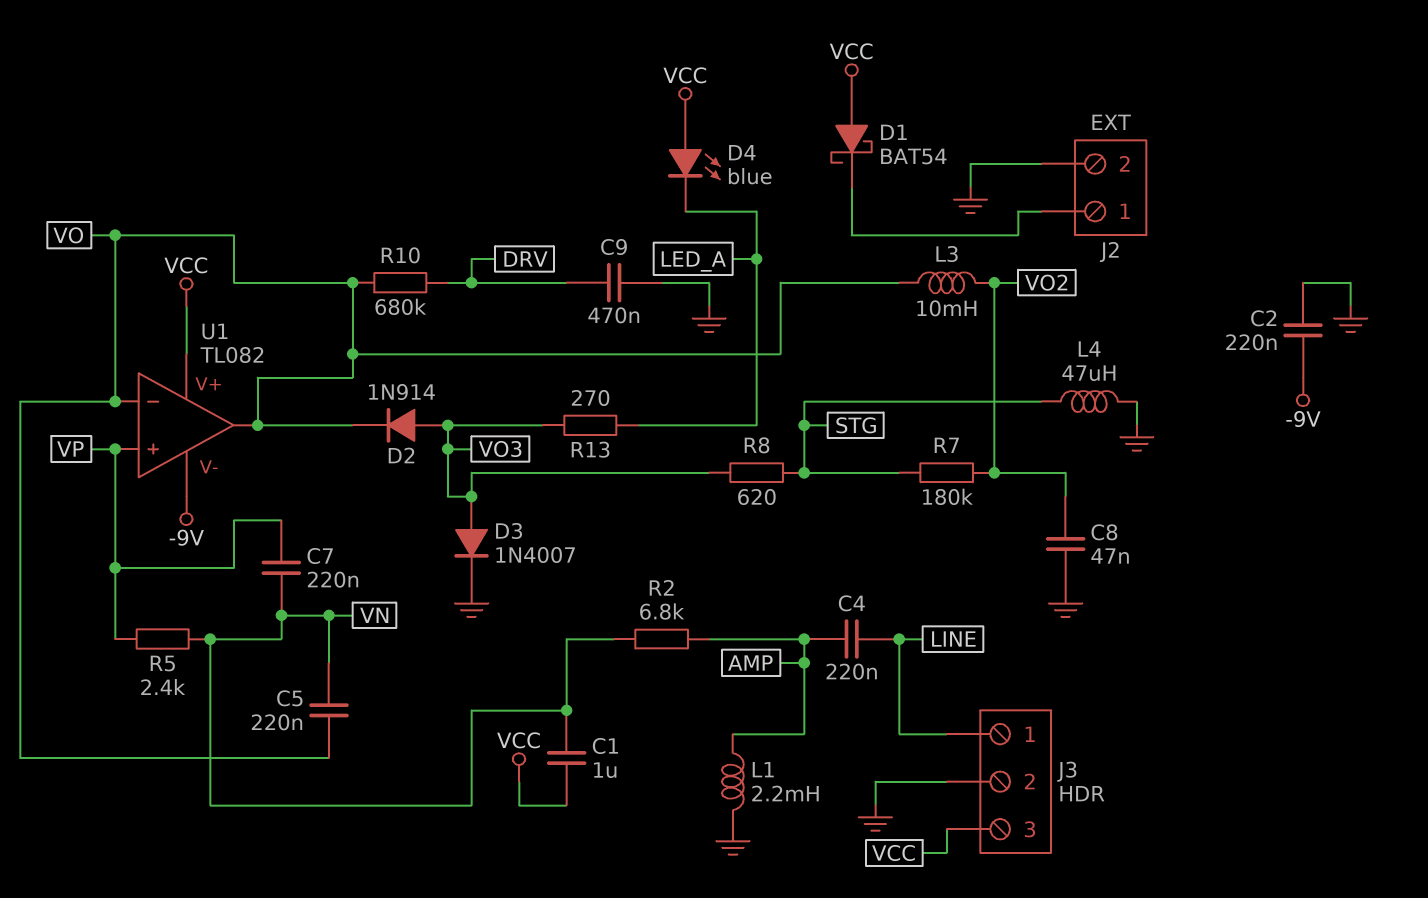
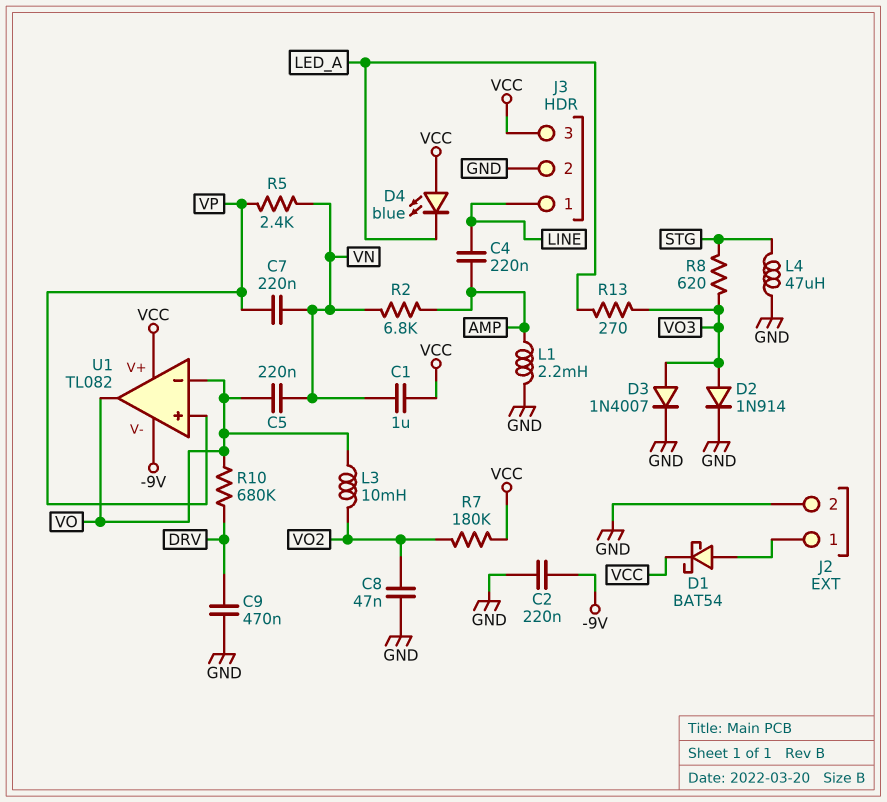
D1: schottky BAT54 (A VCC, K J2/1) -> schottky BAT54 (A J2/1, K VCC)
D2: diode 1N914 (A VO3, K VO) -> diode 1N914 (A VO3, K GND)
R7: 180k (STG, VO2) -> 180k (VCC, VO2)

